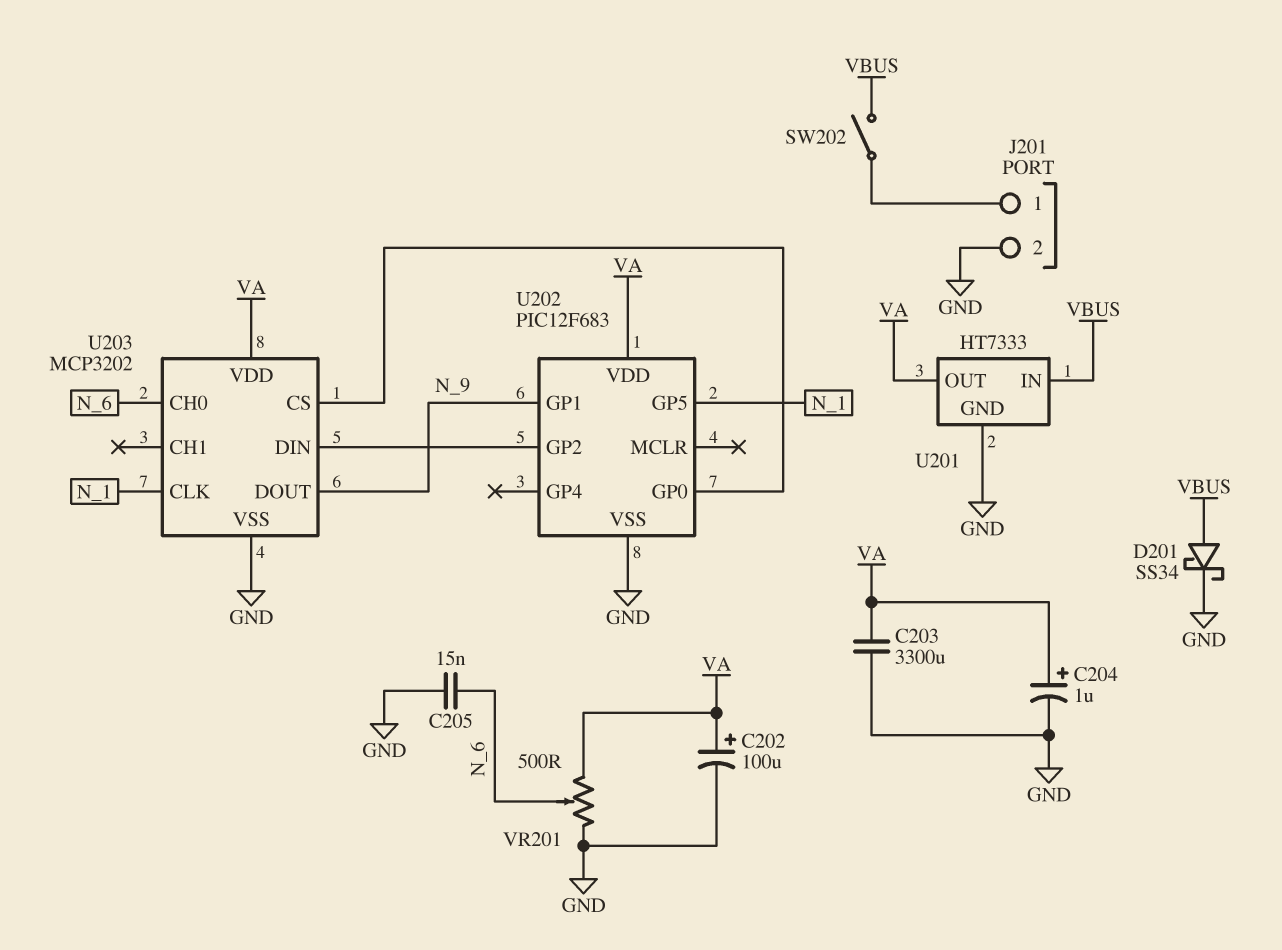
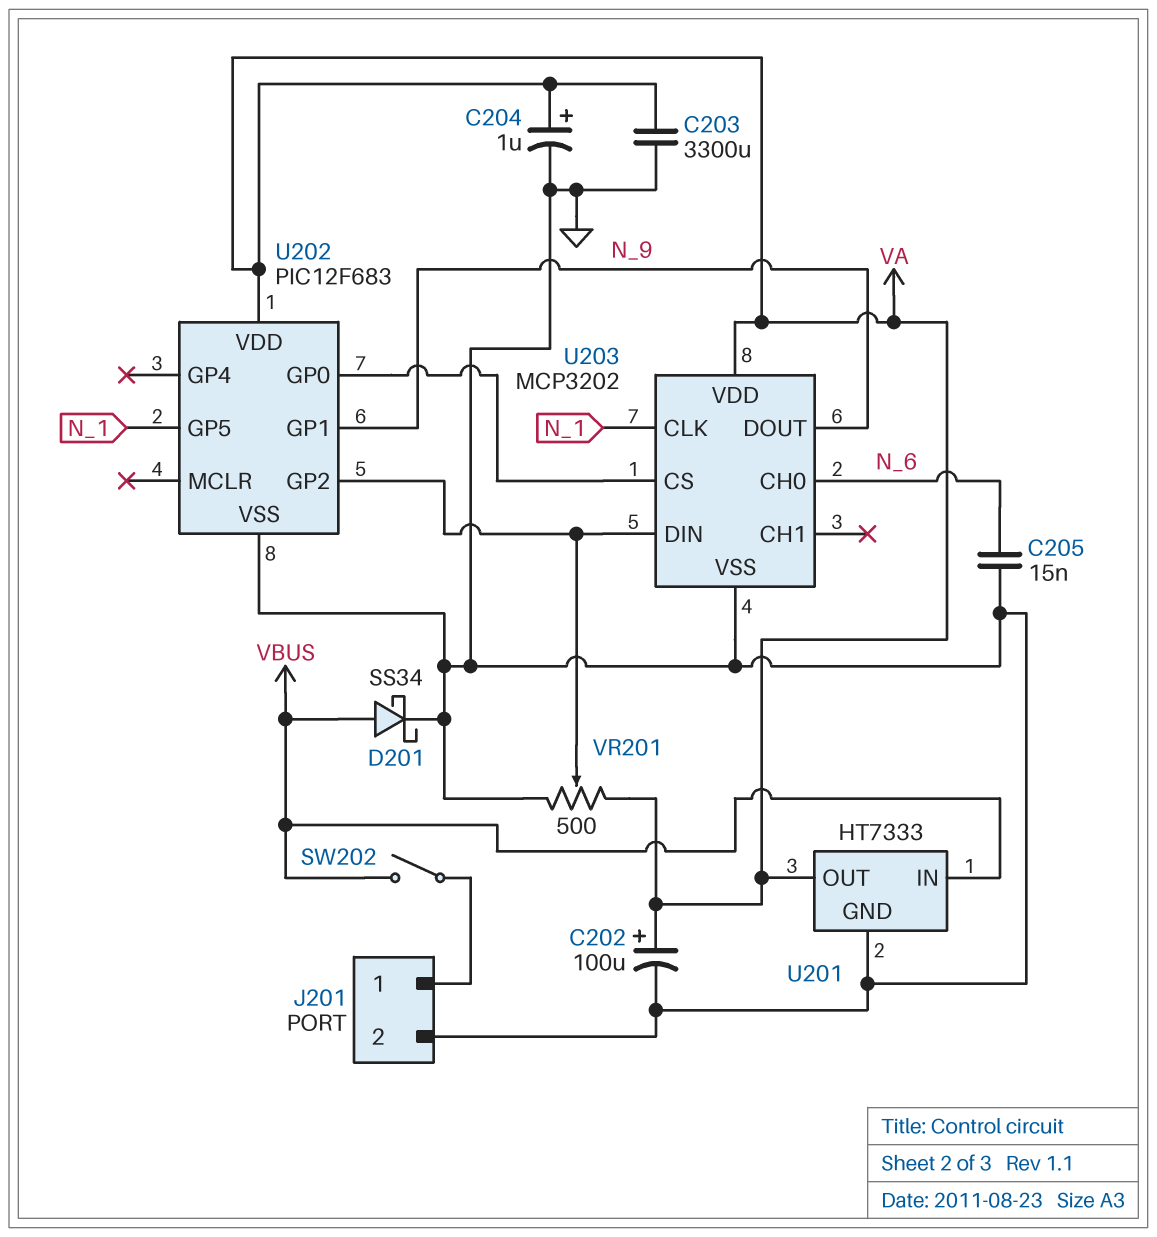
VR201: 500 (GND, VA, wiper N_6) -> 500 (GND, VA, wiper U202/GP2)

